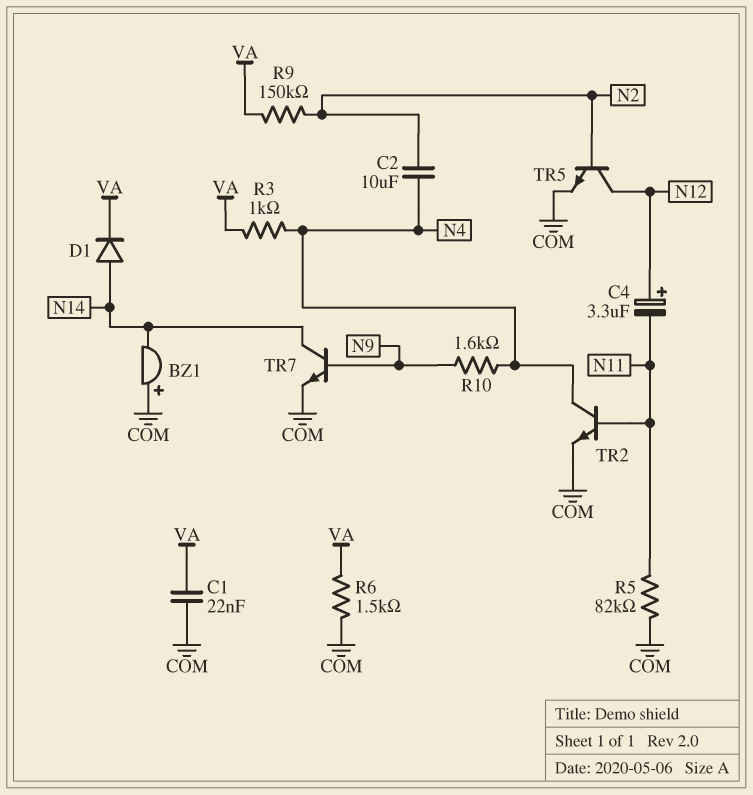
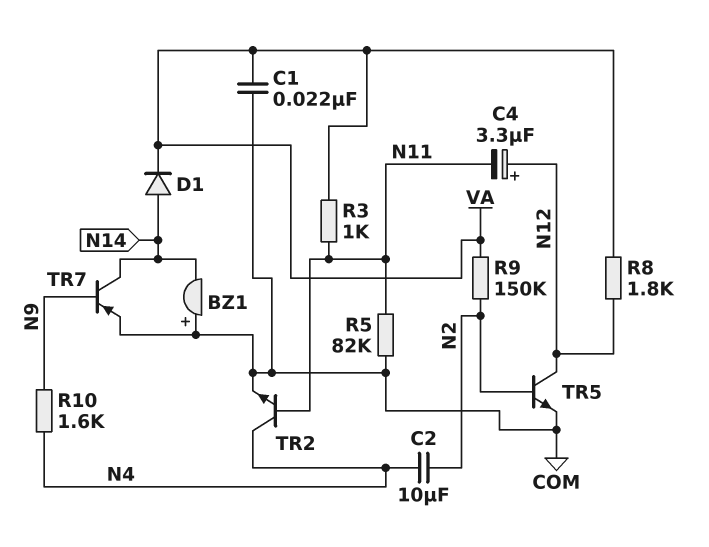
R3: 1k (N4, VA) -> 1k (N11, VA)
R6: 1.5k (COM, VA) -> none
R8: none -> 1.8k (N12, VA)
TR7: NPN (B N9, C N14, E COM) -> PNP (B N9, C N14, E COM)

